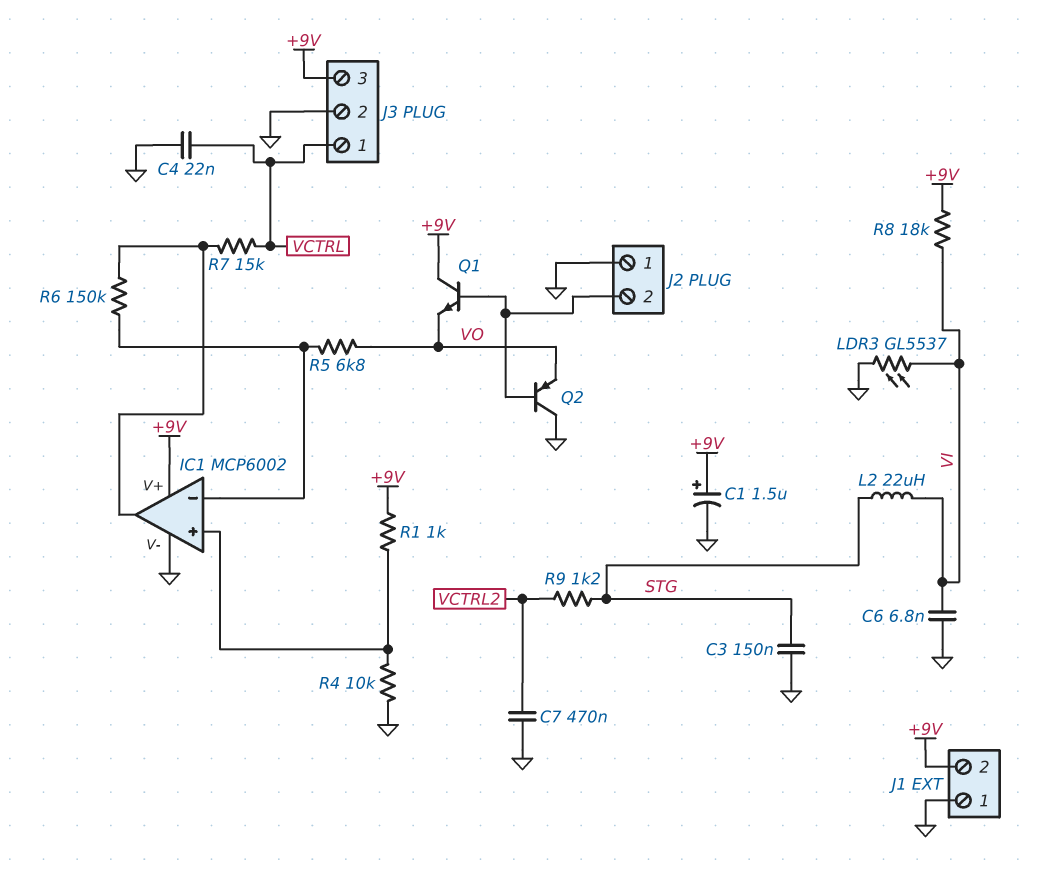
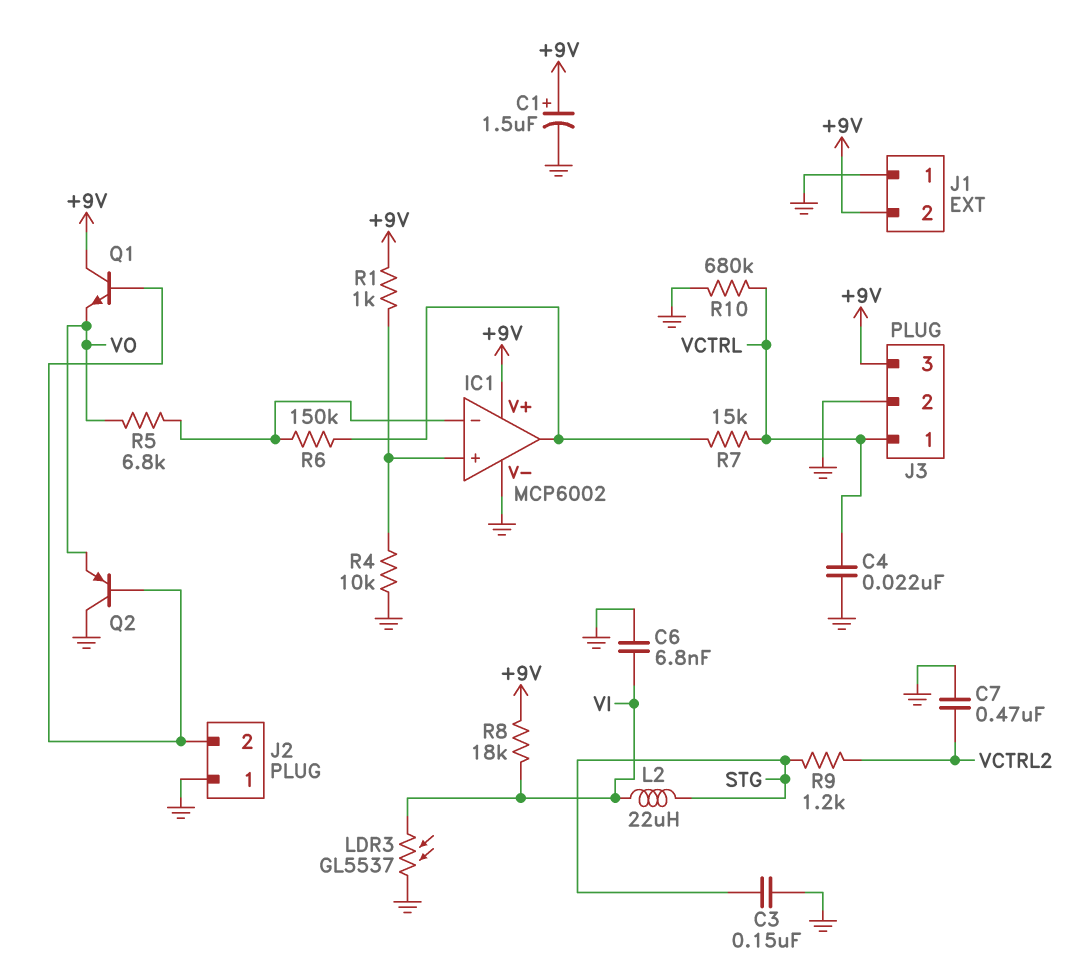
R10: none -> 680k (GND, VCTRL)

